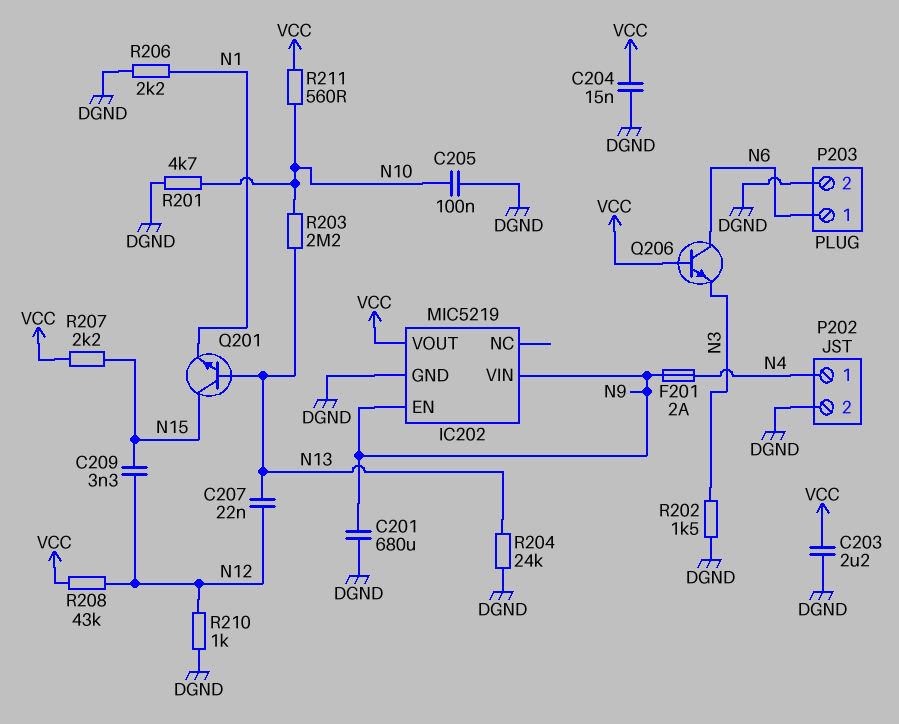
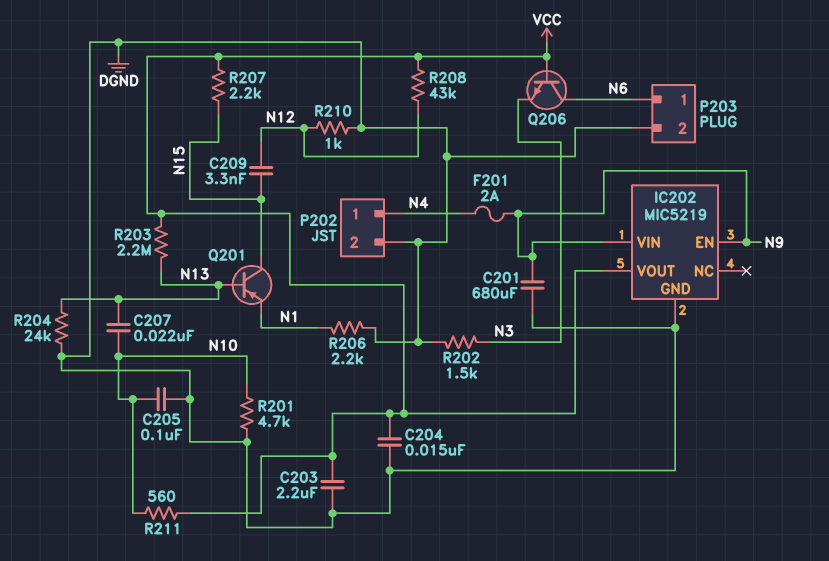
C207: 22nF (N12, N13) -> 22nF (N10, N13)
Q201: NPN (B N13, C N15, E N1) -> PNP (B N13, C N15, E N1)
R203: 2.2M (N10, N13) -> 2.2M (N13, VCC)

